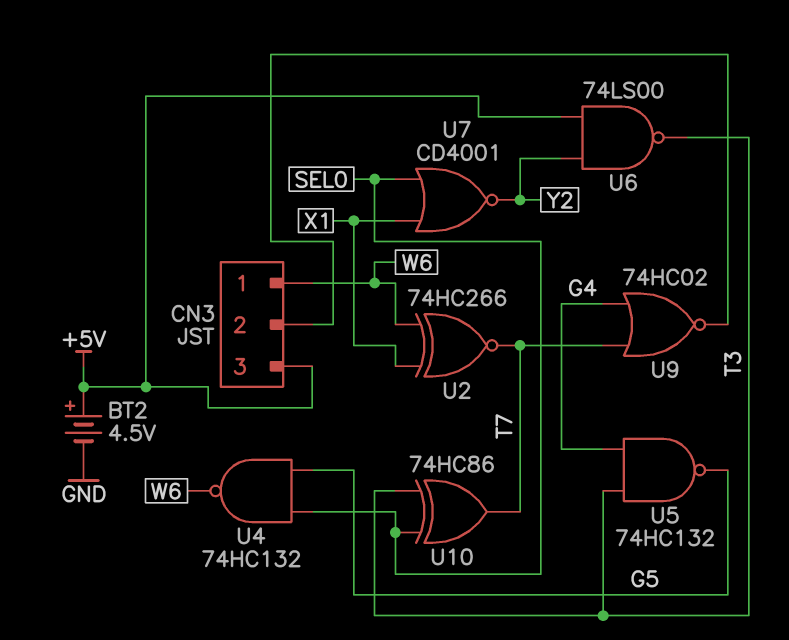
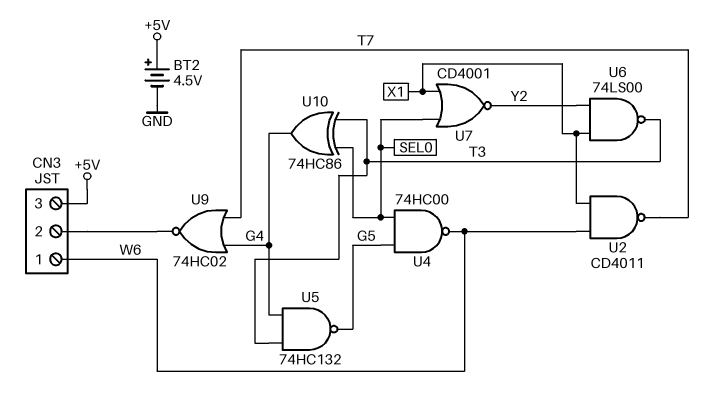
U2: XNOR 74HC266 (in W6, in X1, out T7) -> NAND CD4011 (in W6, in X1, out T7)
U4: NAND 74HC132 (in G5, in SEL0, out W6) -> NAND 74HC00 (in G5, in SEL0, out W6)
U6: NAND 74LS00 (in +5V, in Y2, out T3) -> NAND 74LS00 (in X1, in Y2, out T3)
U10: XOR 74HC86 (in SEL0, in T3, out T7) -> XOR 74HC86 (in SEL0, in T3, out G4)

